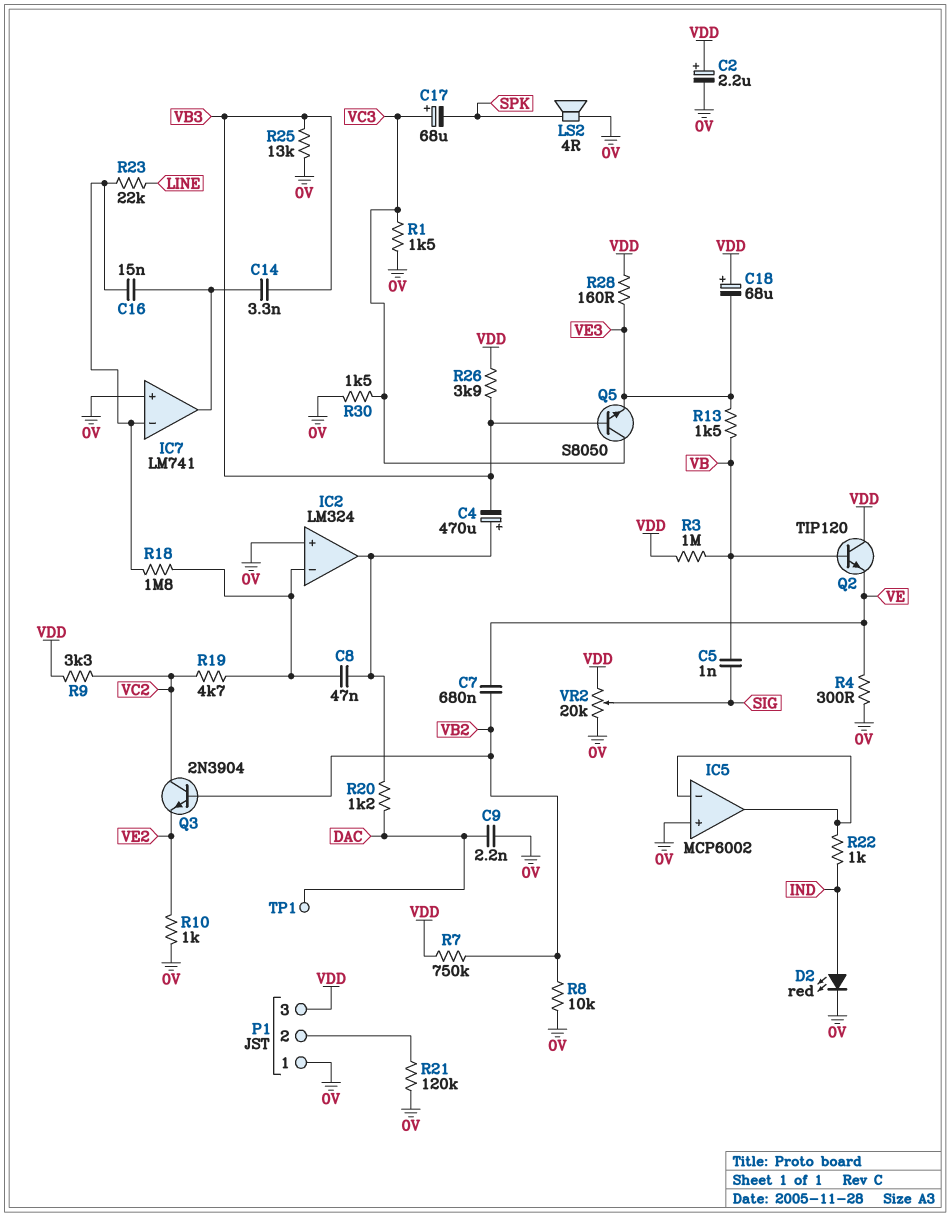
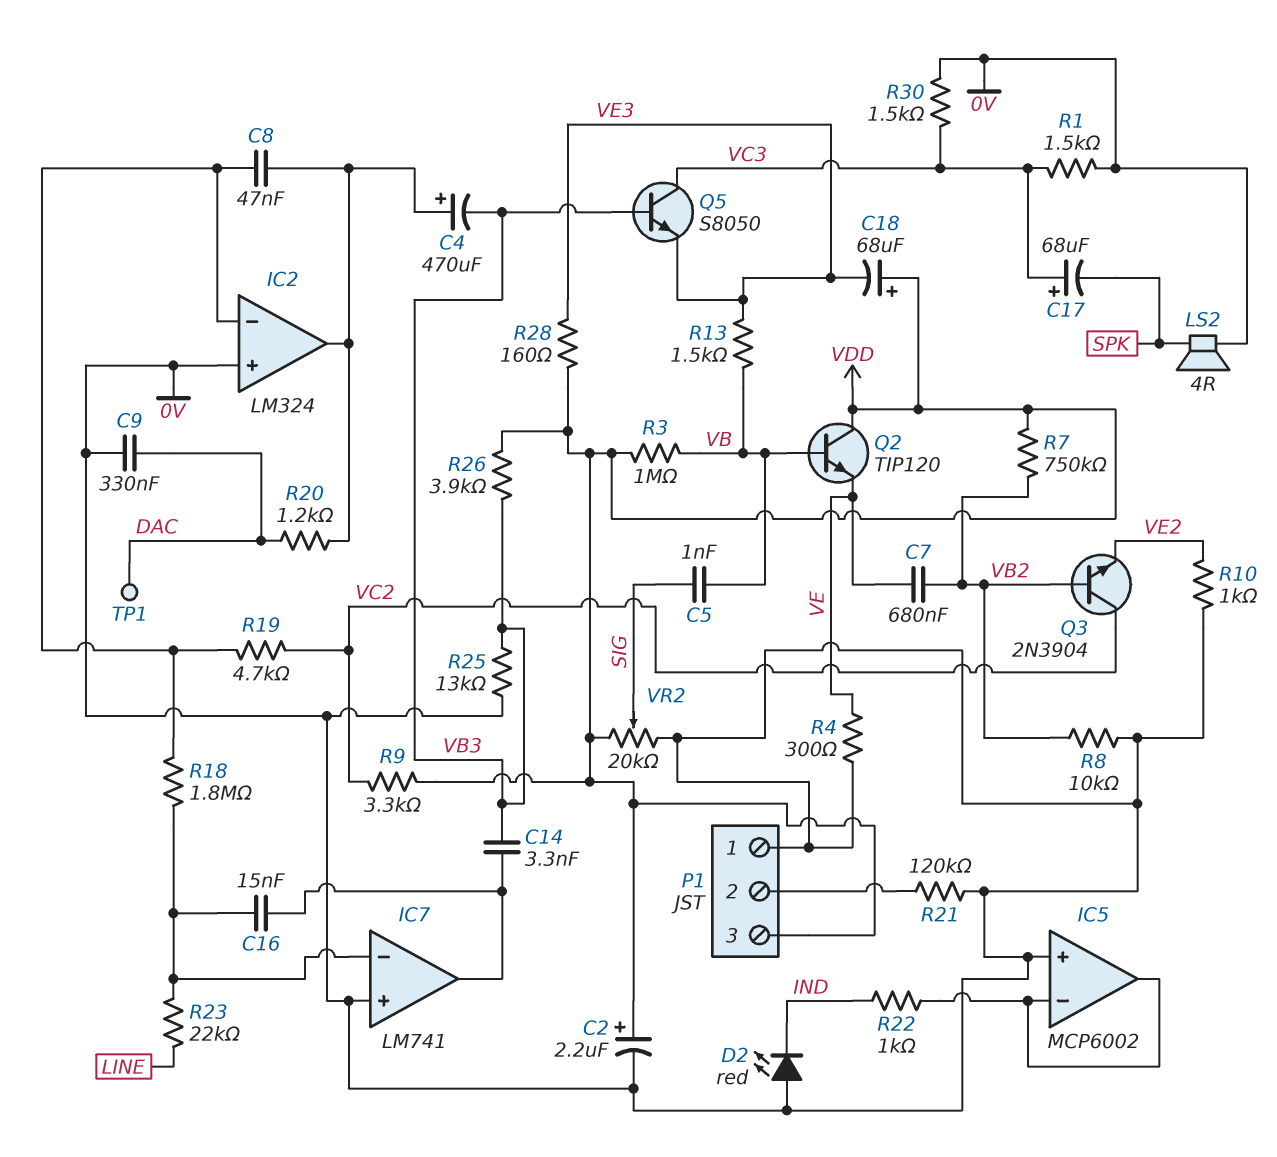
C9: 2.2nF (0V, DAC) -> 330nF (0V, DAC)
D2: LED red (A IND, K 0V) -> LED red (A 0V, K IND)

